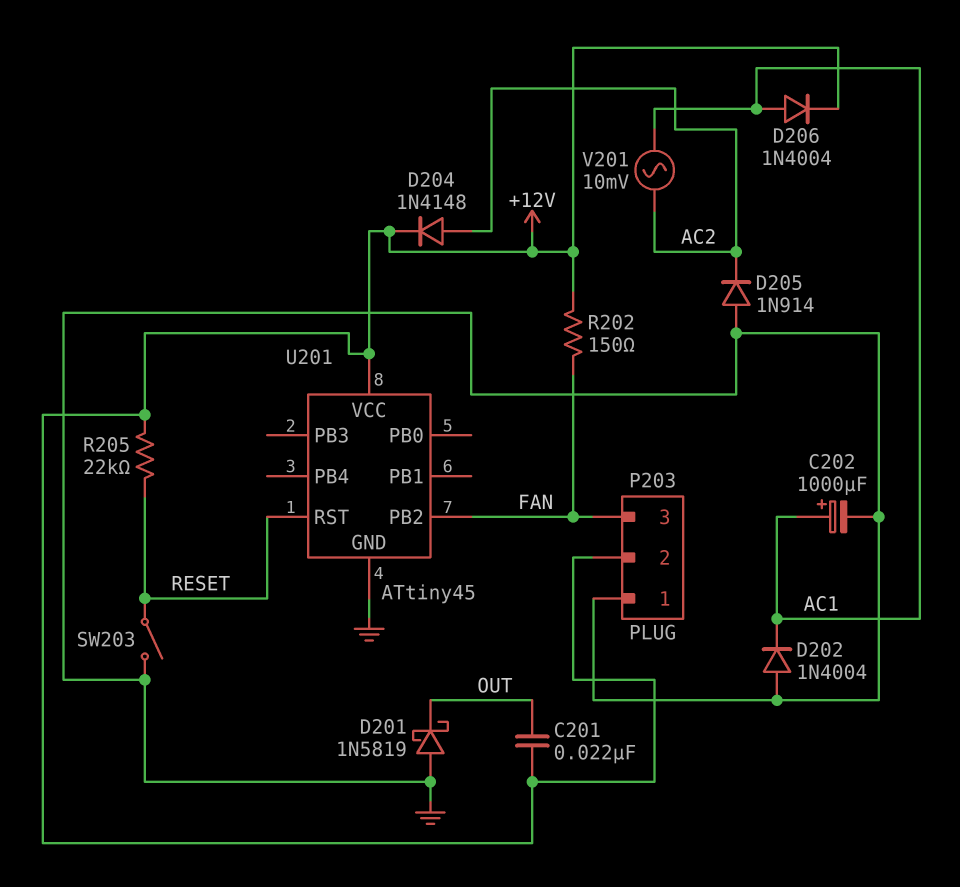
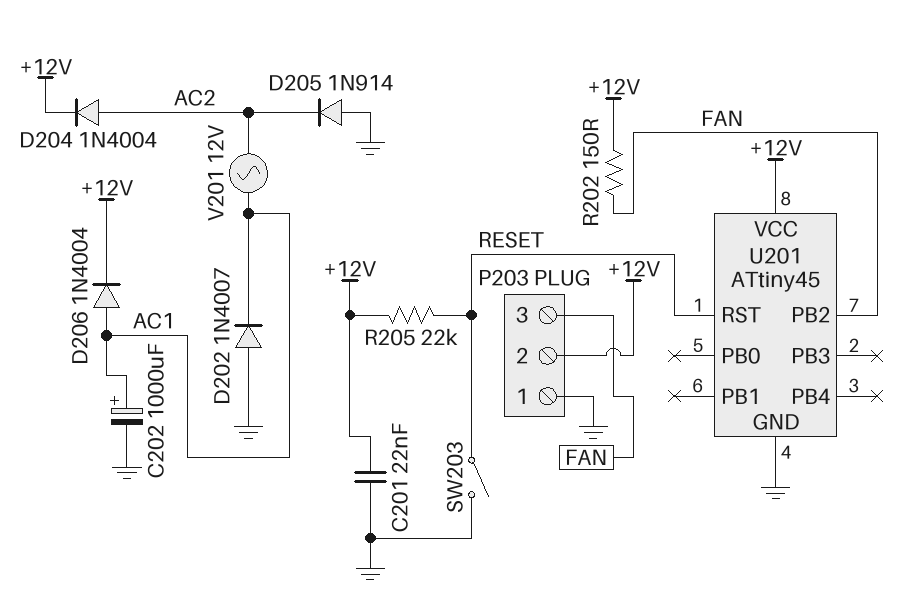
C201: 22nF (+12V, OUT) -> 22nF (+12V, GND)
D201: schottky 1N5819 (A GND, K OUT) -> none
D202: diode 1N4004 (A GND, K AC1) -> diode 1N4007 (A GND, K AC1)
D204: diode 1N4148 (A AC2, K +12V) -> diode 1N4004 (A AC2, K +12V)
V201: AC 10mV (AC1, AC2) -> AC 12V (AC1, AC2)

